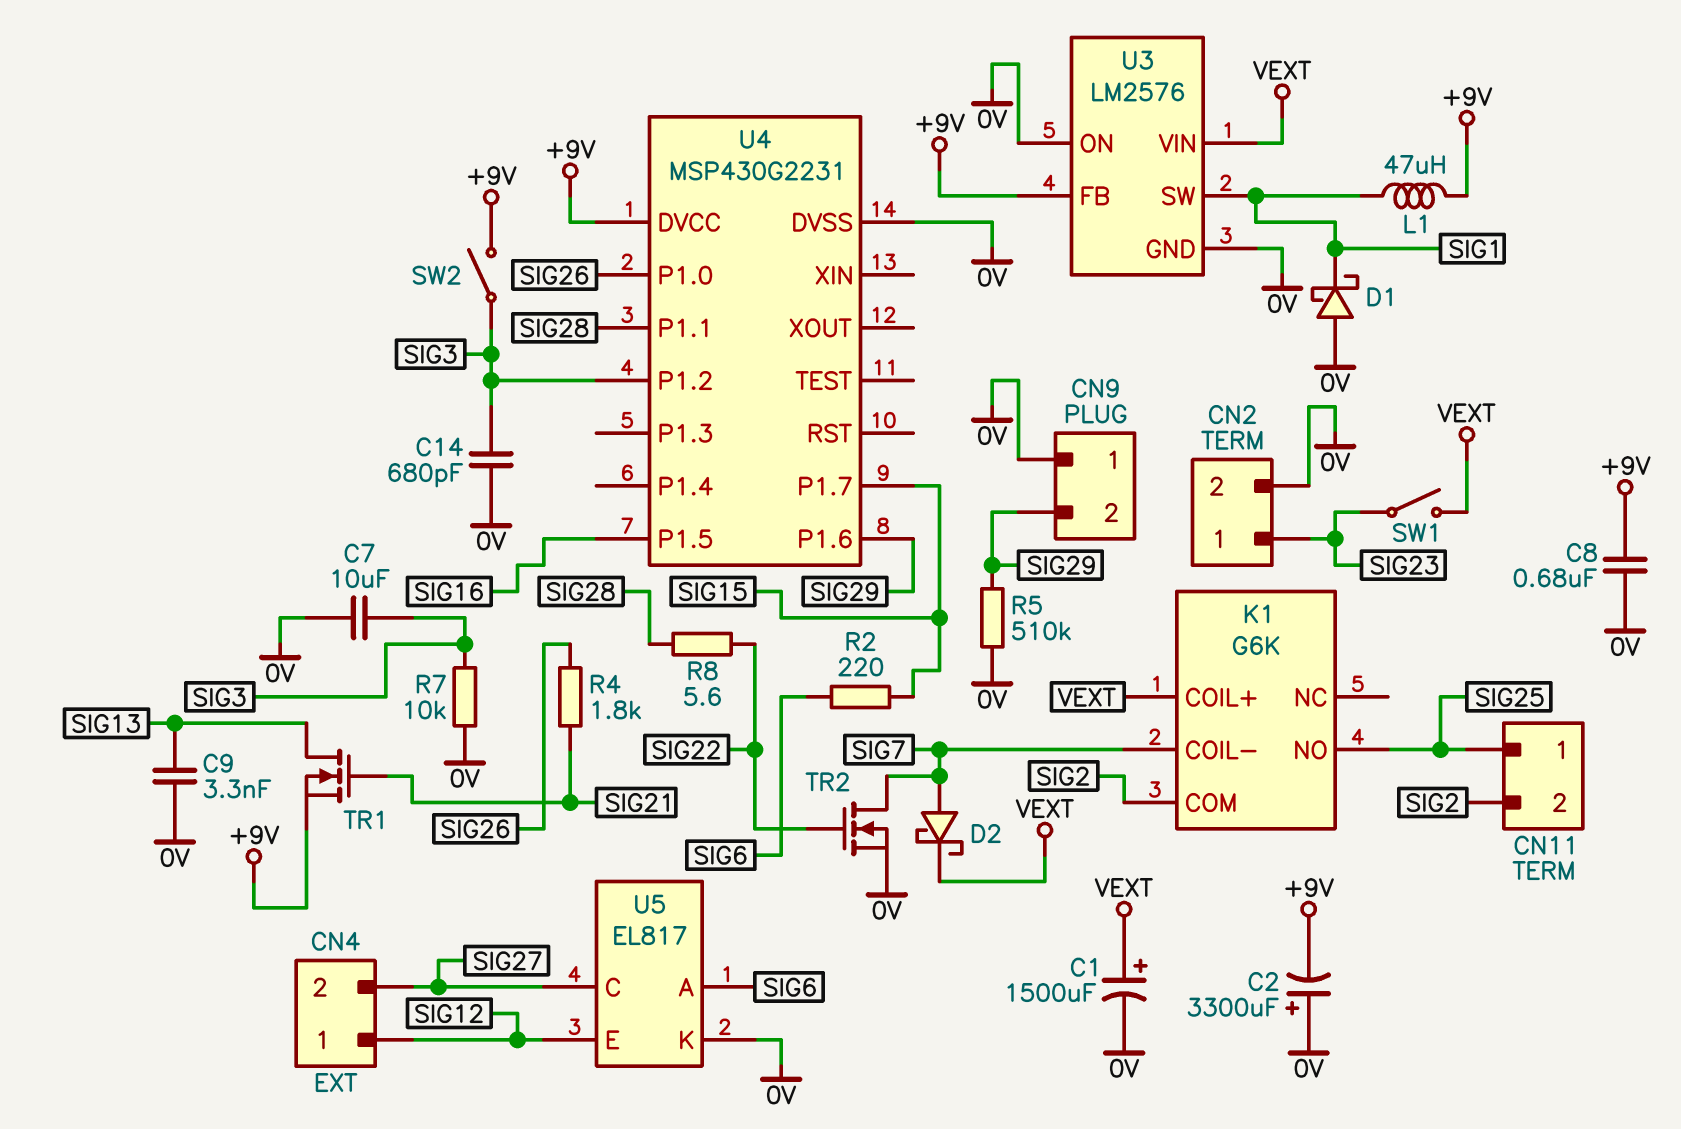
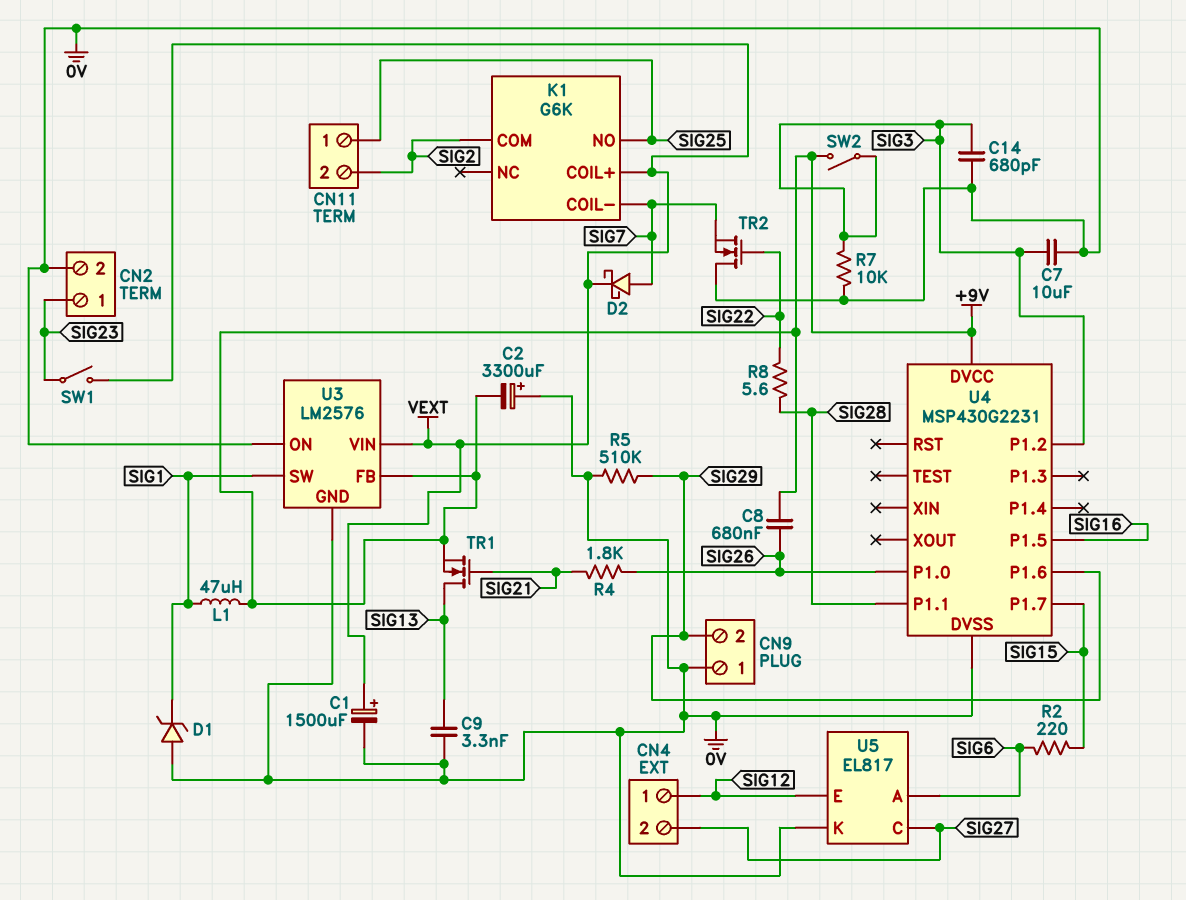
C8: 680nF (+9V, 0V) -> 680nF (+9V, SIG26)
D1: schottky (A 0V, K SIG1) -> zener (A 0V, K SIG1)
TR2: NMOS (G SIG22, D SIG7, S 0V) -> NMOS (G SIG22, D 0V, S SIG7)

